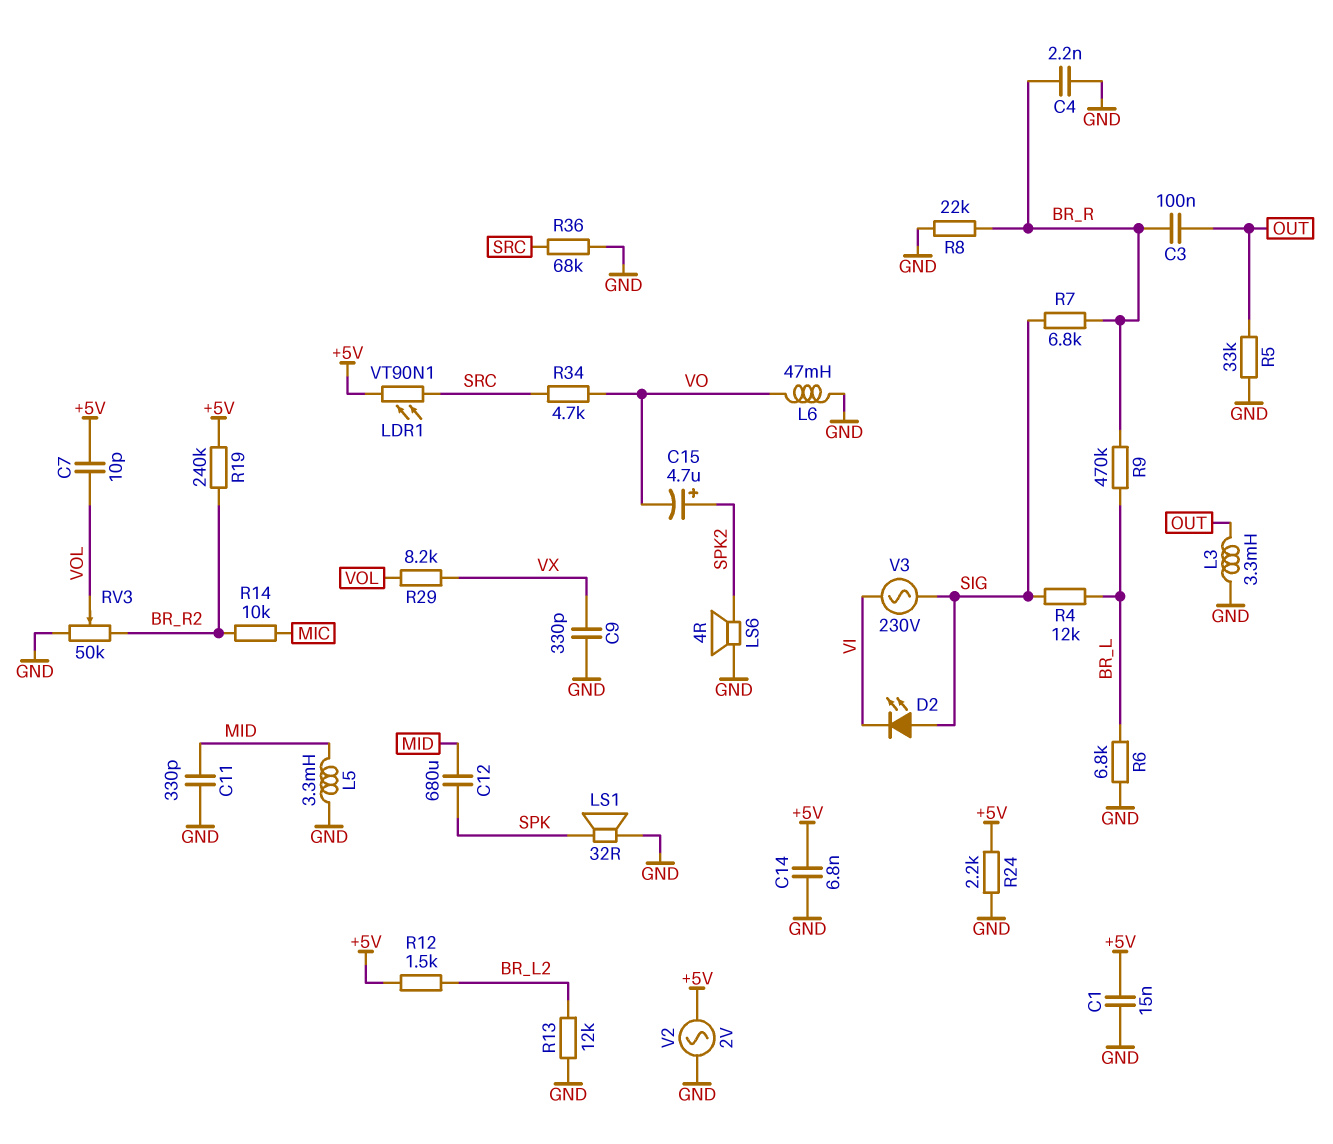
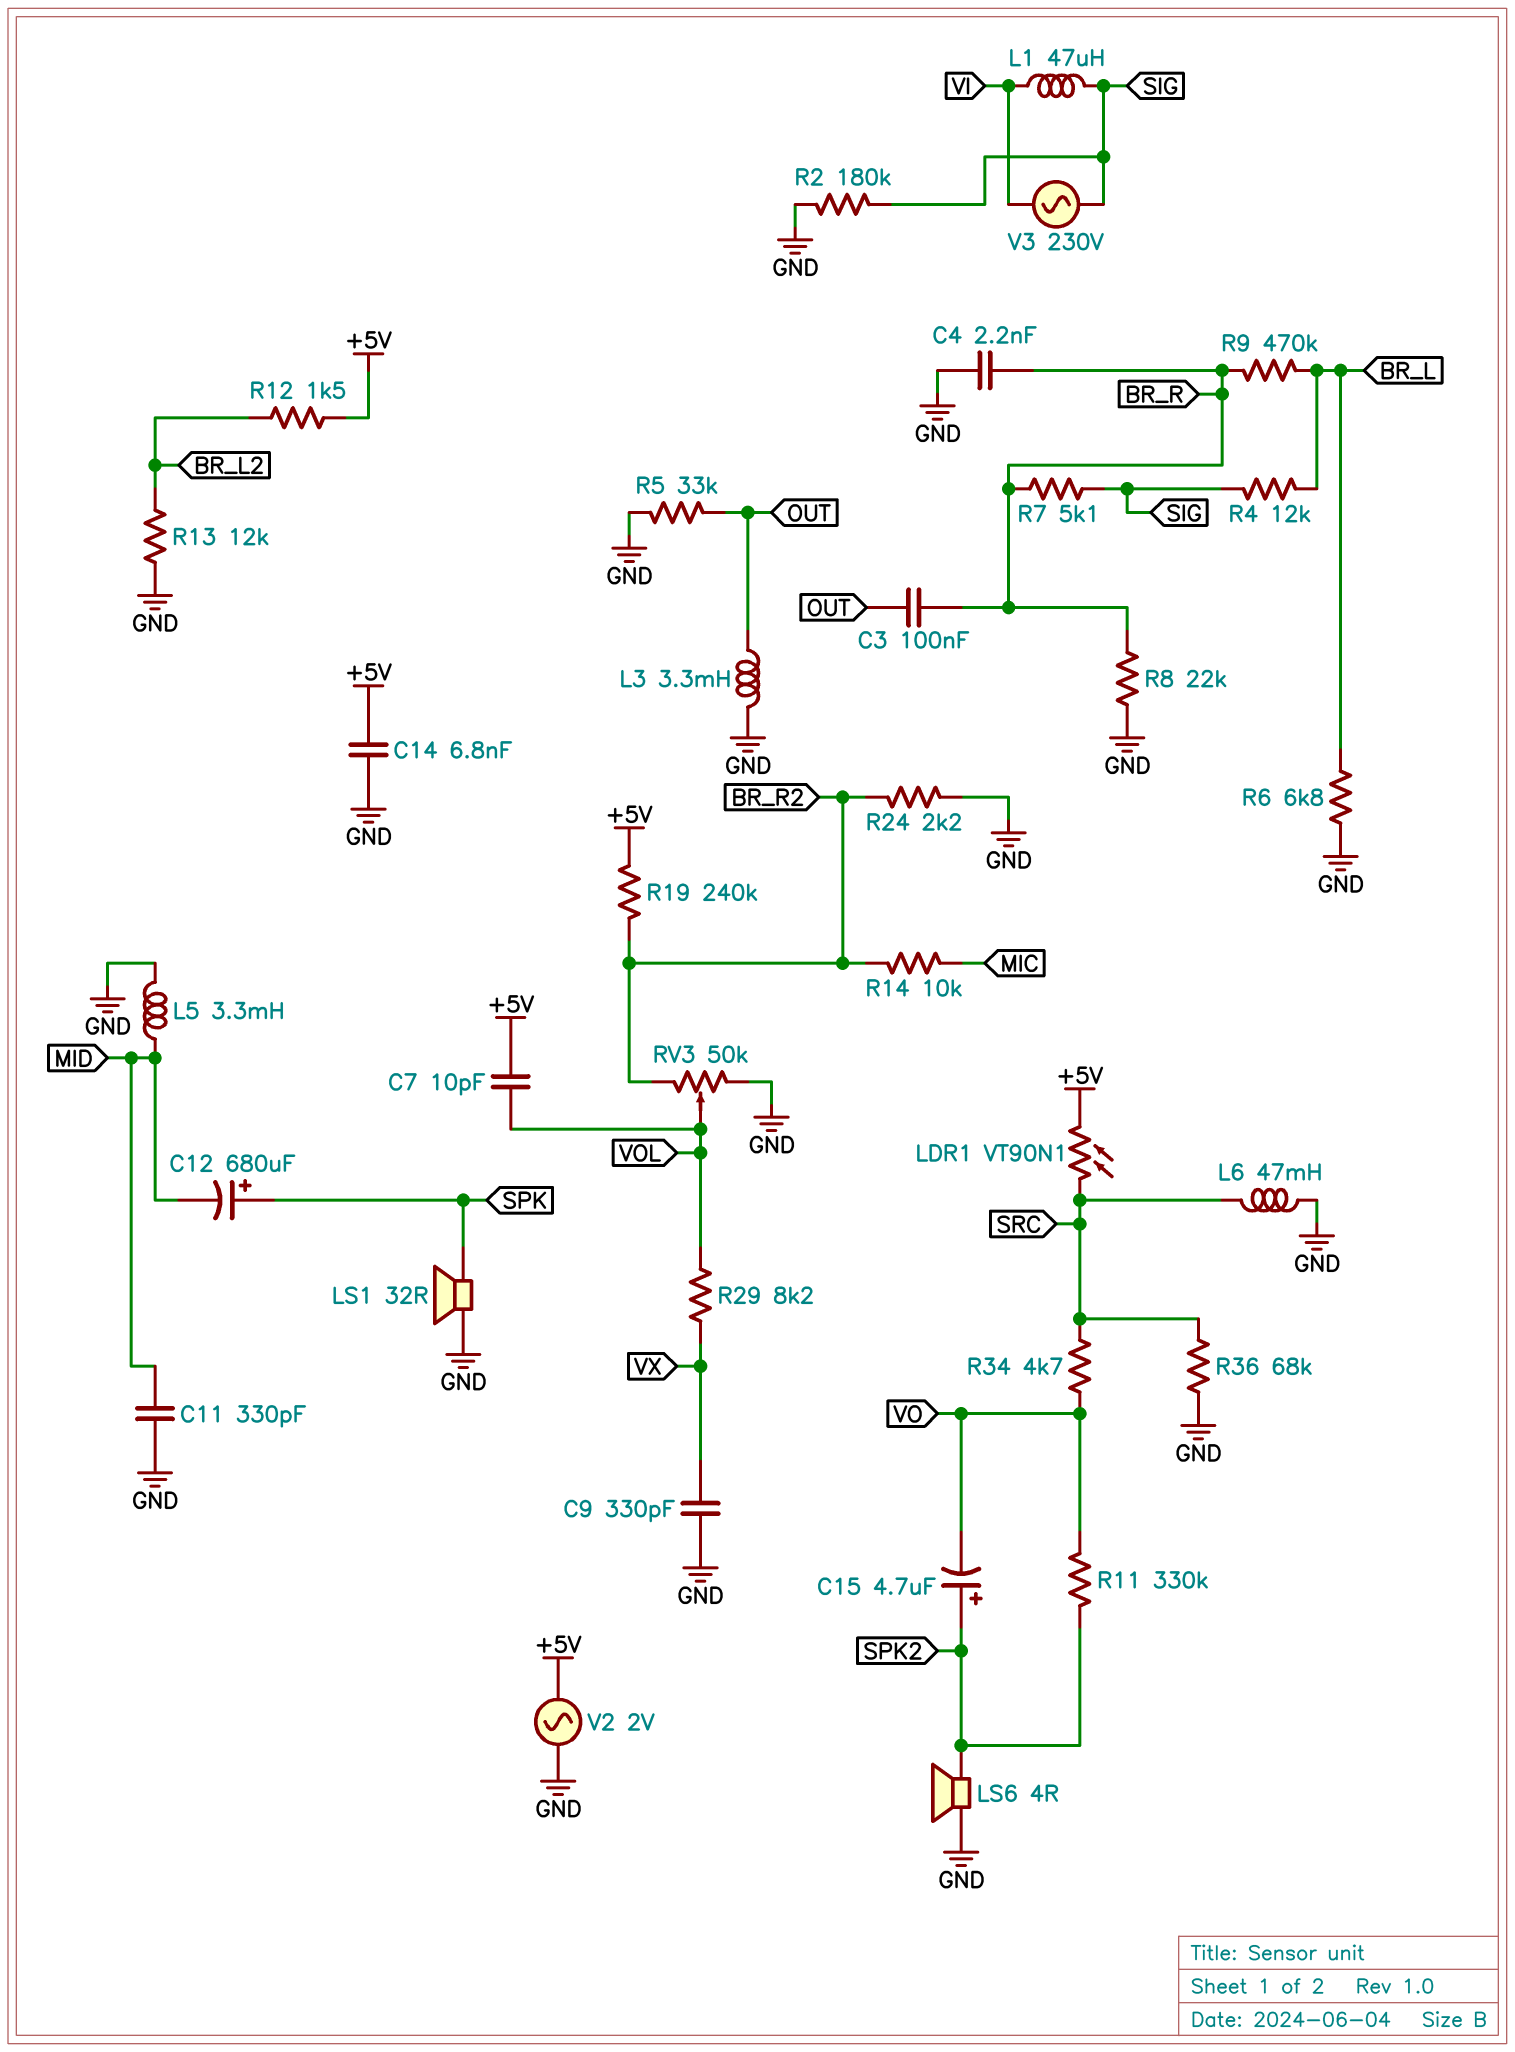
C1: 15nF (+5V, GND) -> none
C12: 680uF (MID, SPK) -> 680uF (plus SPK, minus MID)
D2: LED (A SIG, K VI) -> none
L1: none -> 47uH (SIG, VI)
L6: 47mH (GND, VO) -> 47mH (GND, SRC)
R2: none -> 180k (GND, SIG)
R7: 6.8k (BR_R, SIG) -> 5.1k (BR_R, SIG)
R11: none -> 330k (SPK2, VO)
R24: 2.2k (+5V, GND) -> 2.2k (BR_R2, GND)

